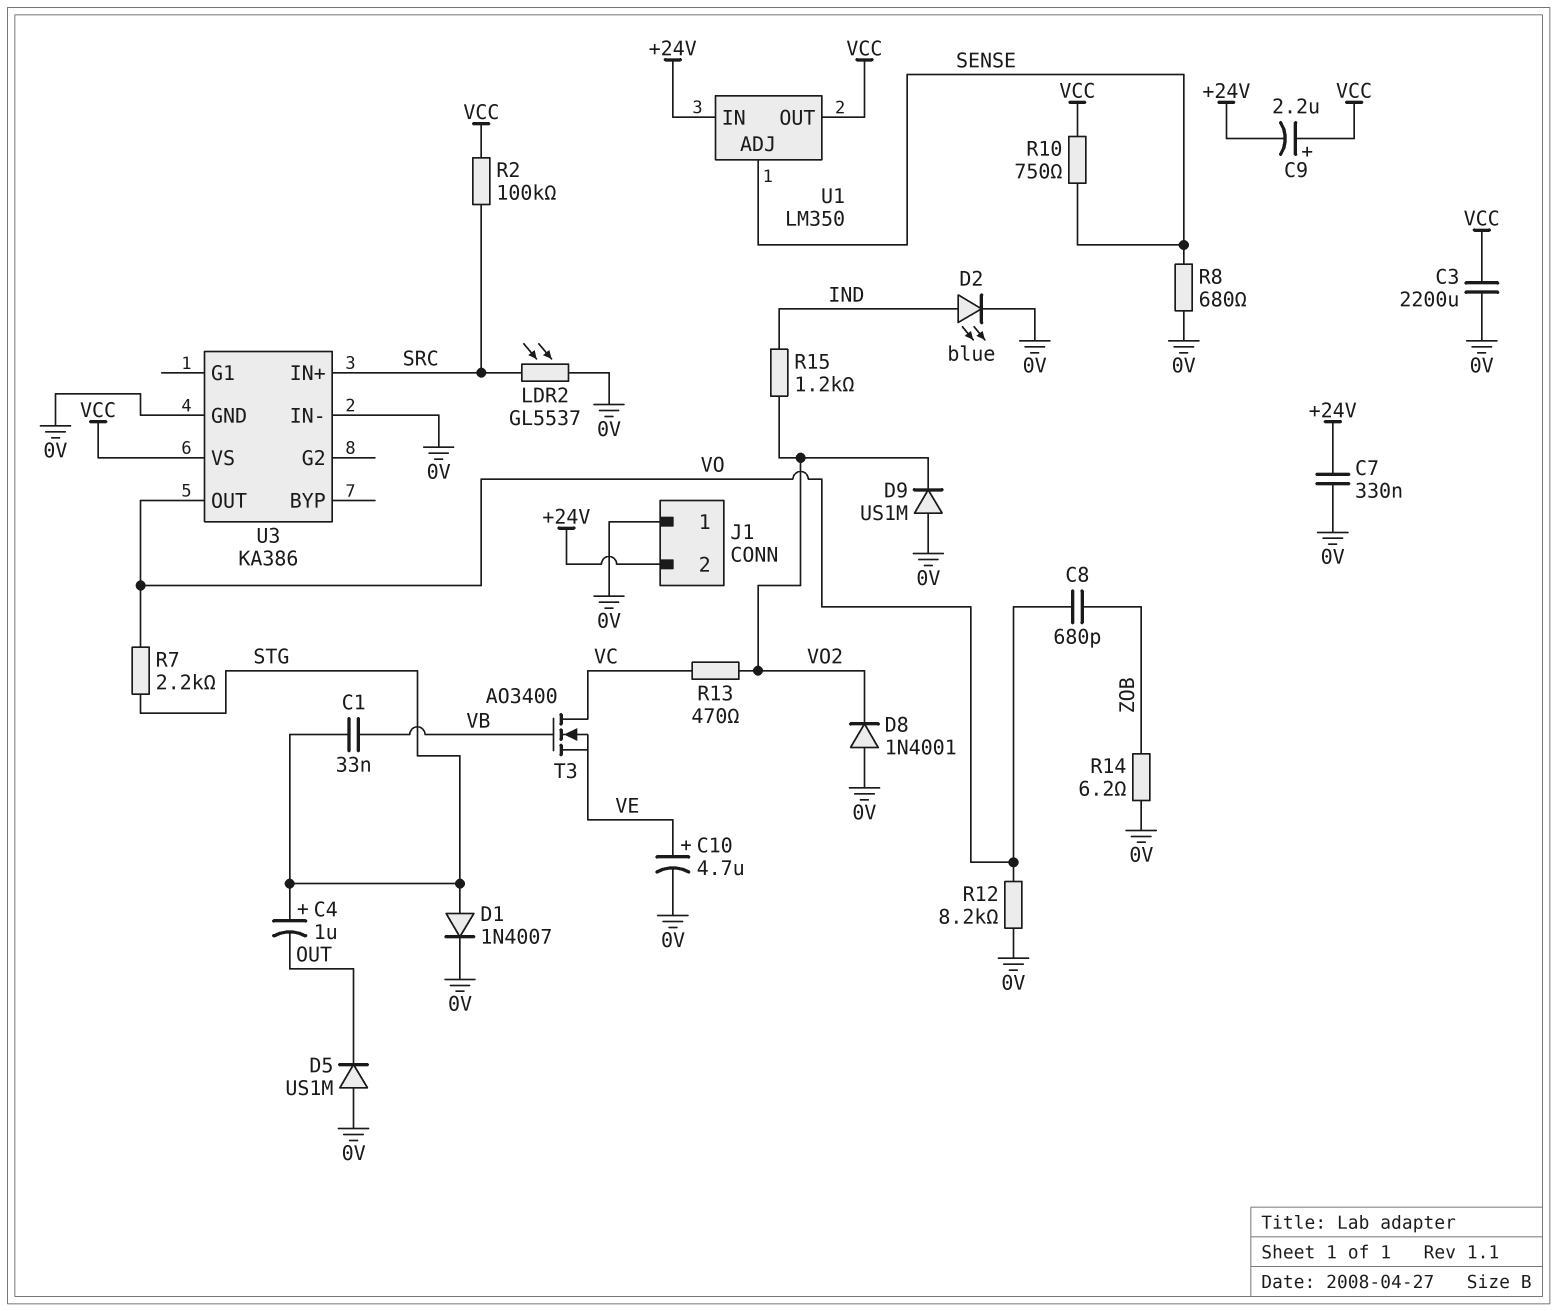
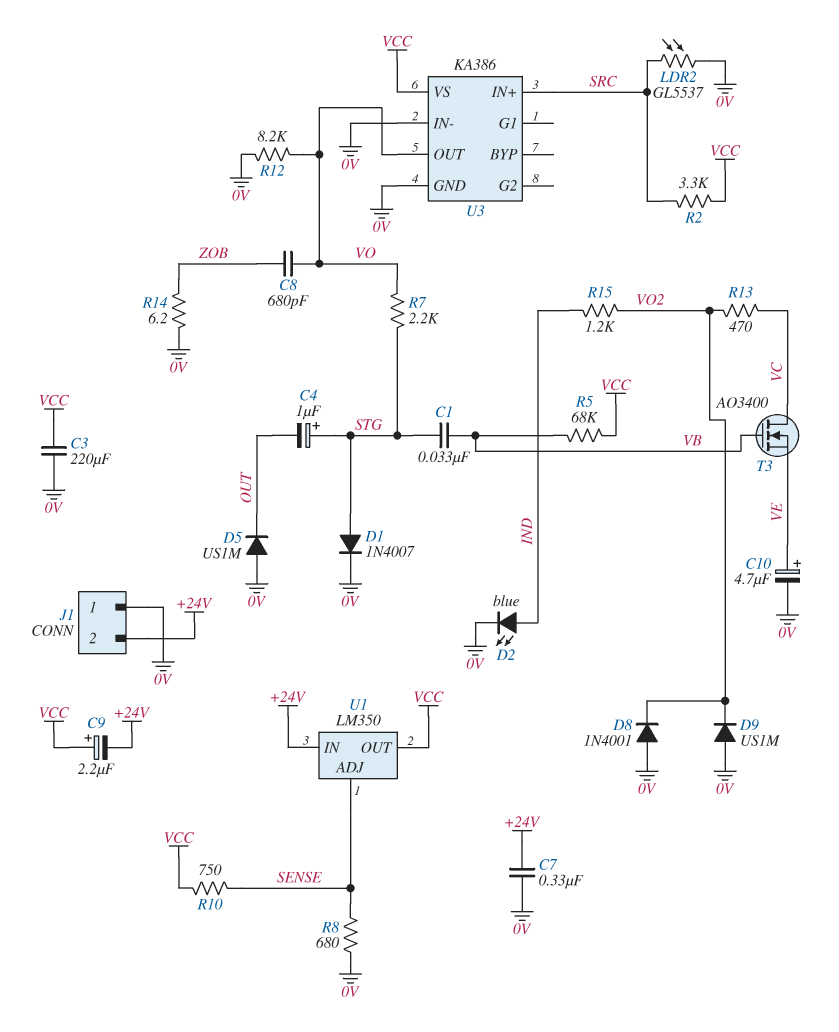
C3: 2200uF (0V, VCC) -> 220uF (0V, VCC)
R2: 100k (SRC, VCC) -> 3.3k (SRC, VCC)
R5: none -> 68k (VB, VCC)

